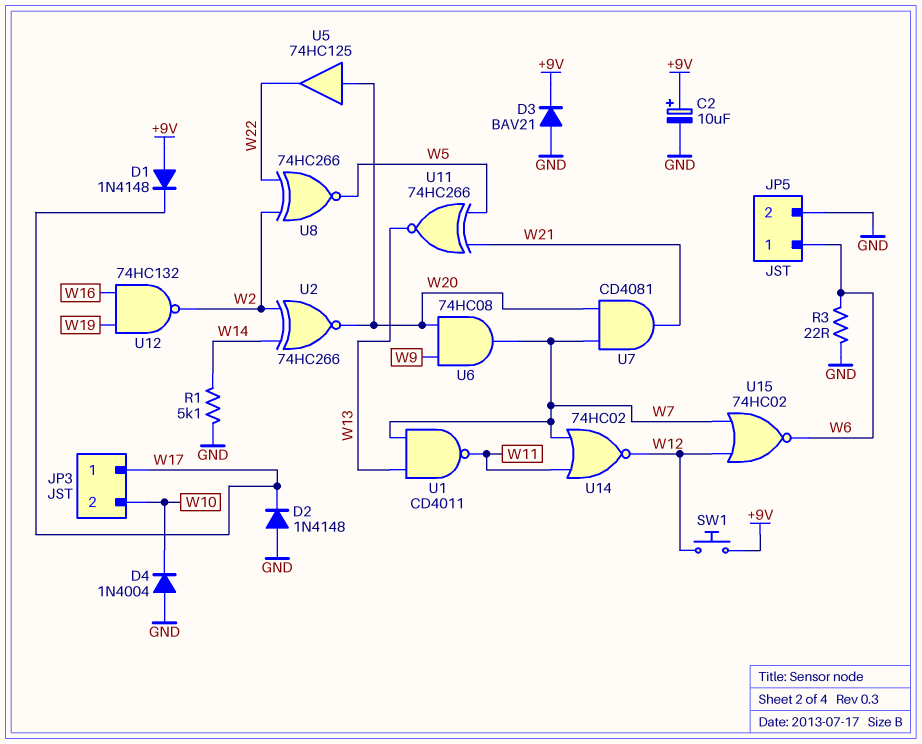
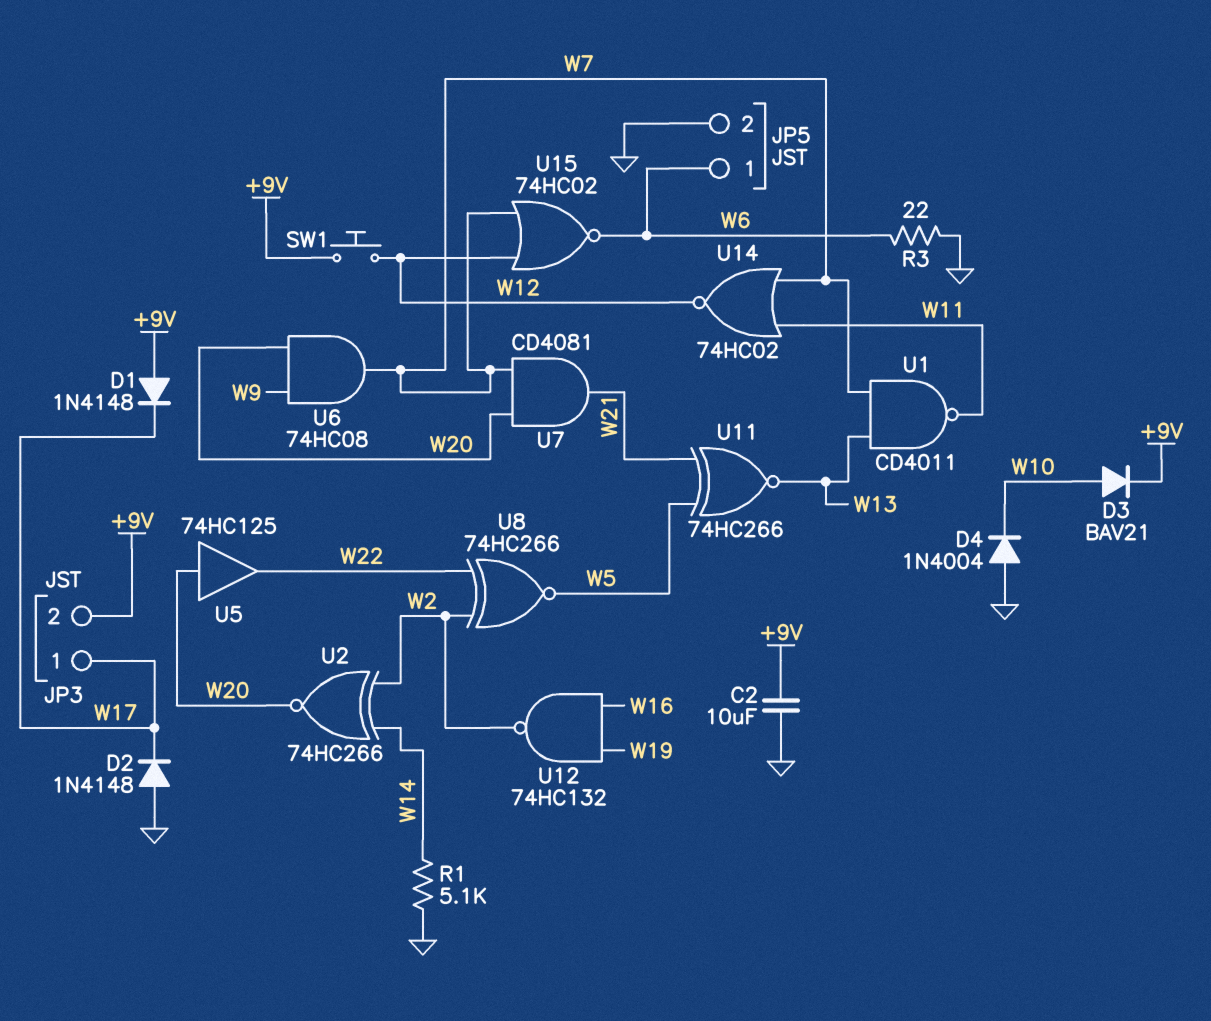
C2: 10uF (plus +9V, minus GND) -> 10uF (+9V, GND)
D3: diode BAV21 (A GND, K +9V) -> diode BAV21 (A W10, K +9V)
JP3 pin 2: W10 -> +9V

